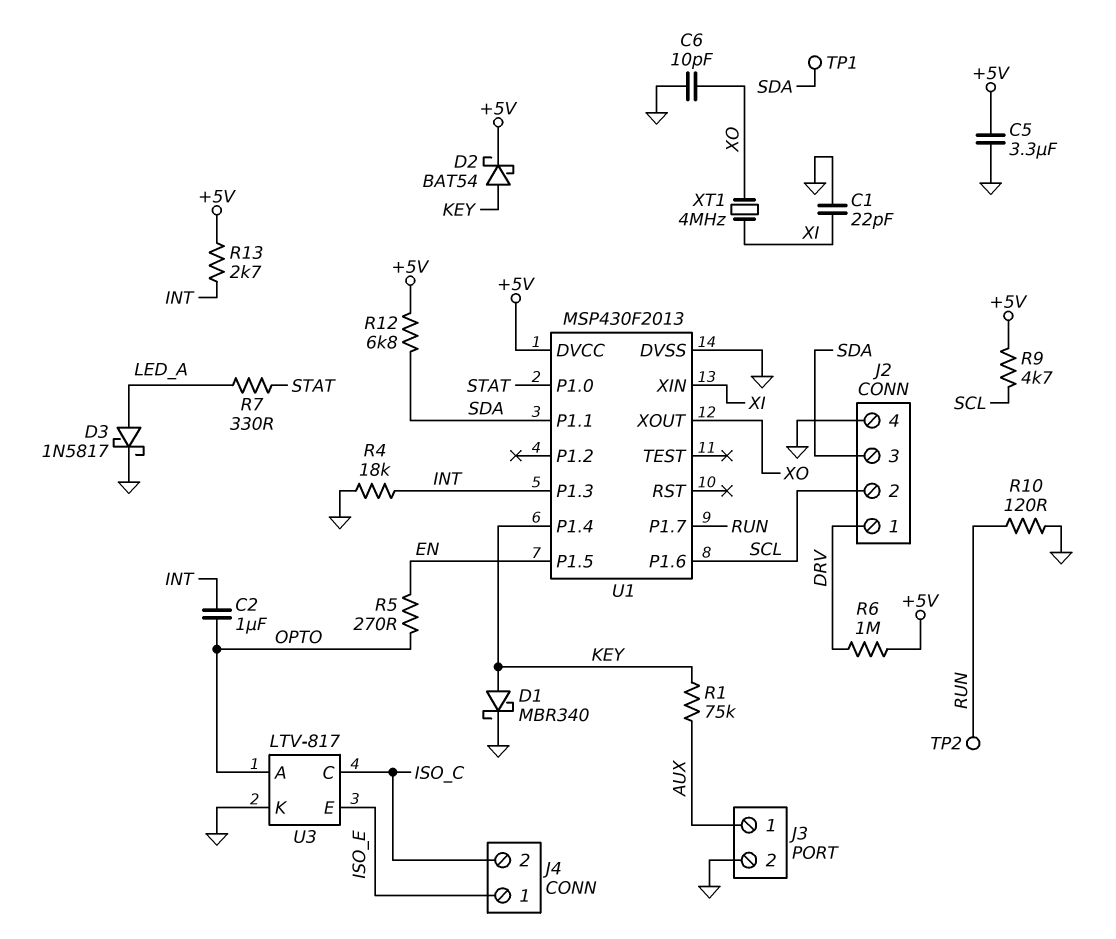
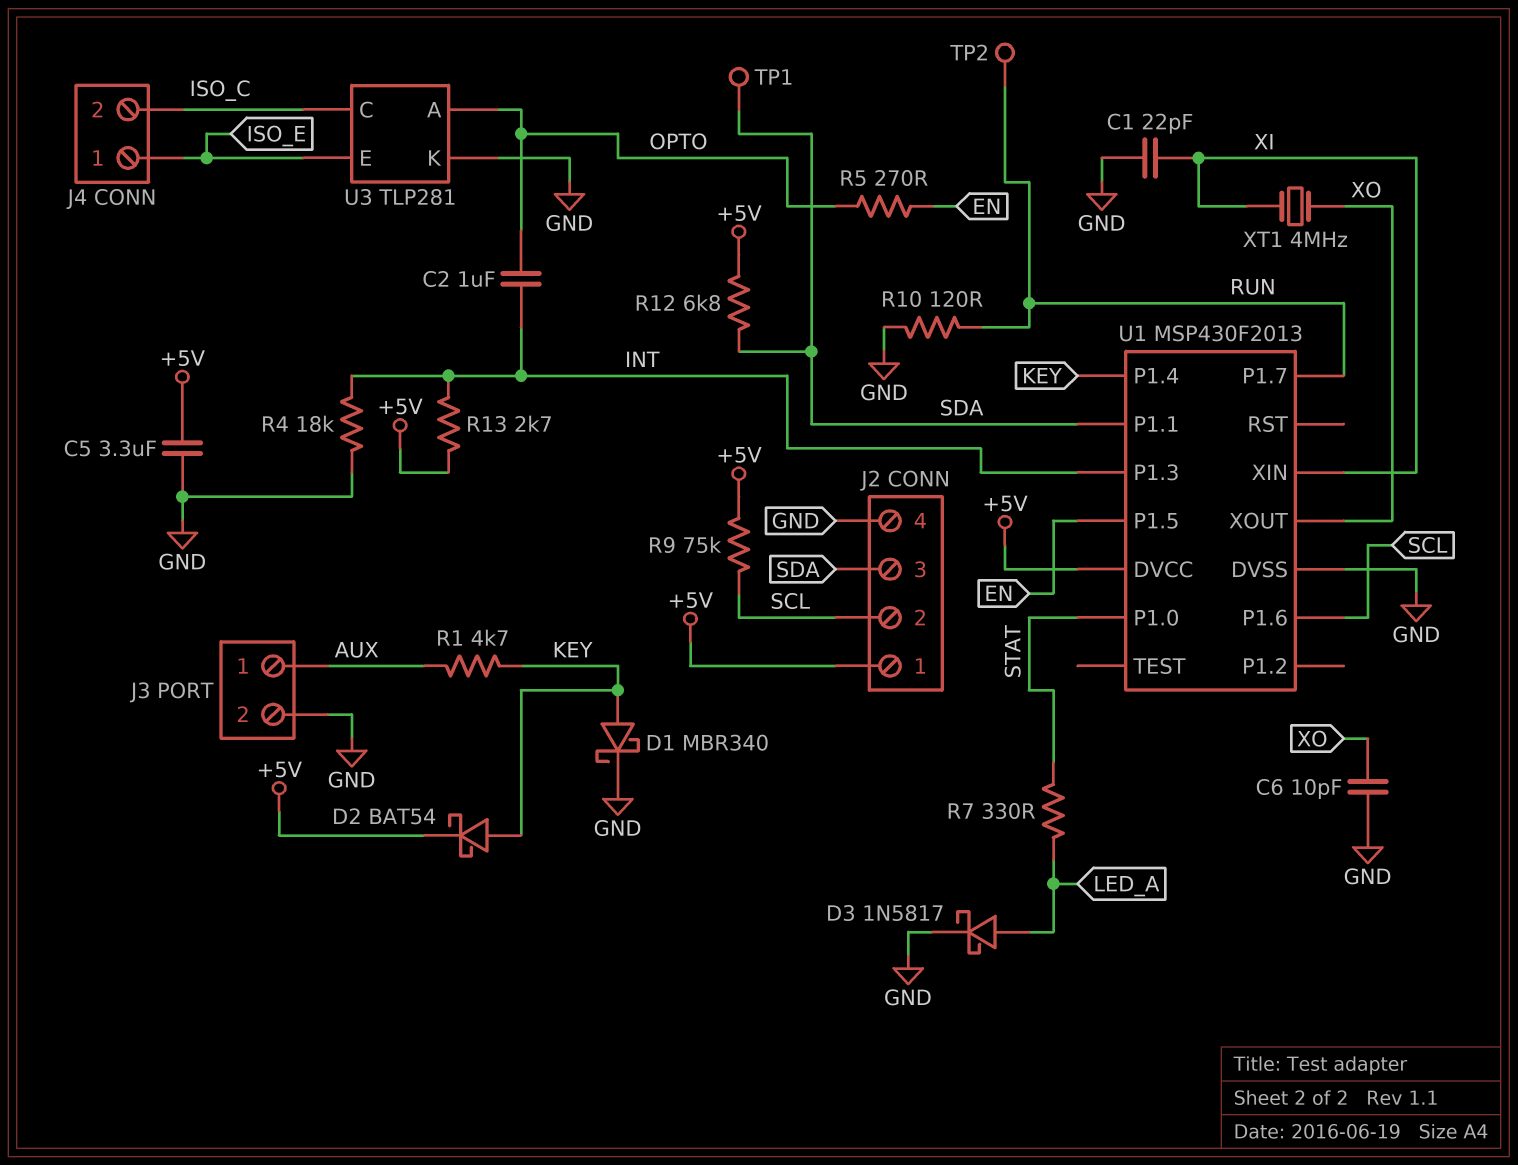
J2 pin 1: DRV -> +5V
R1: 75k (AUX, KEY) -> 4.7k (AUX, KEY)
R6: 1M (+5V, DRV) -> none
R9: 4.7k (+5V, SCL) -> 75k (+5V, SCL)
U3: LTV-817 -> TLP281

